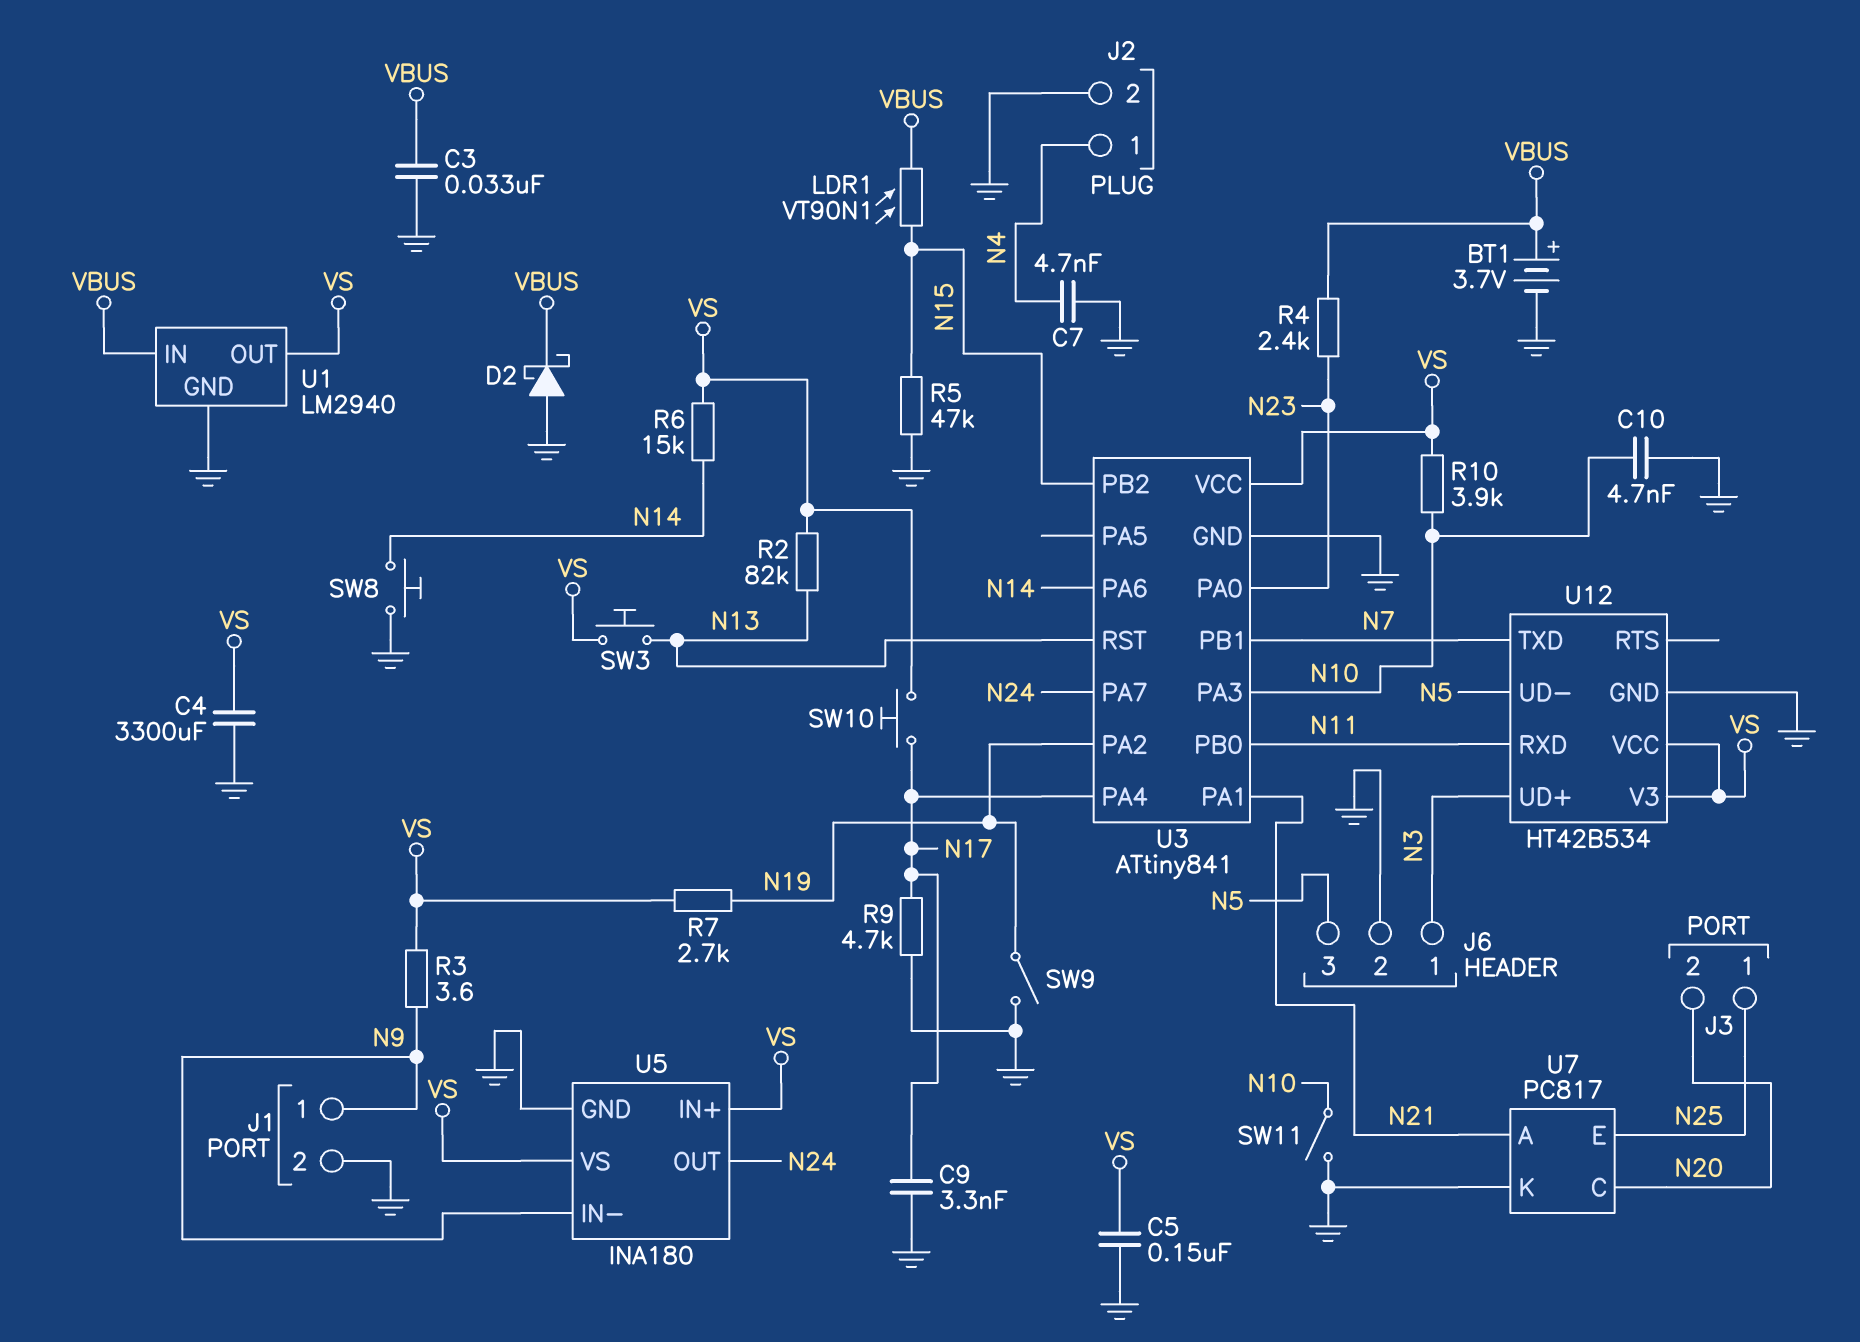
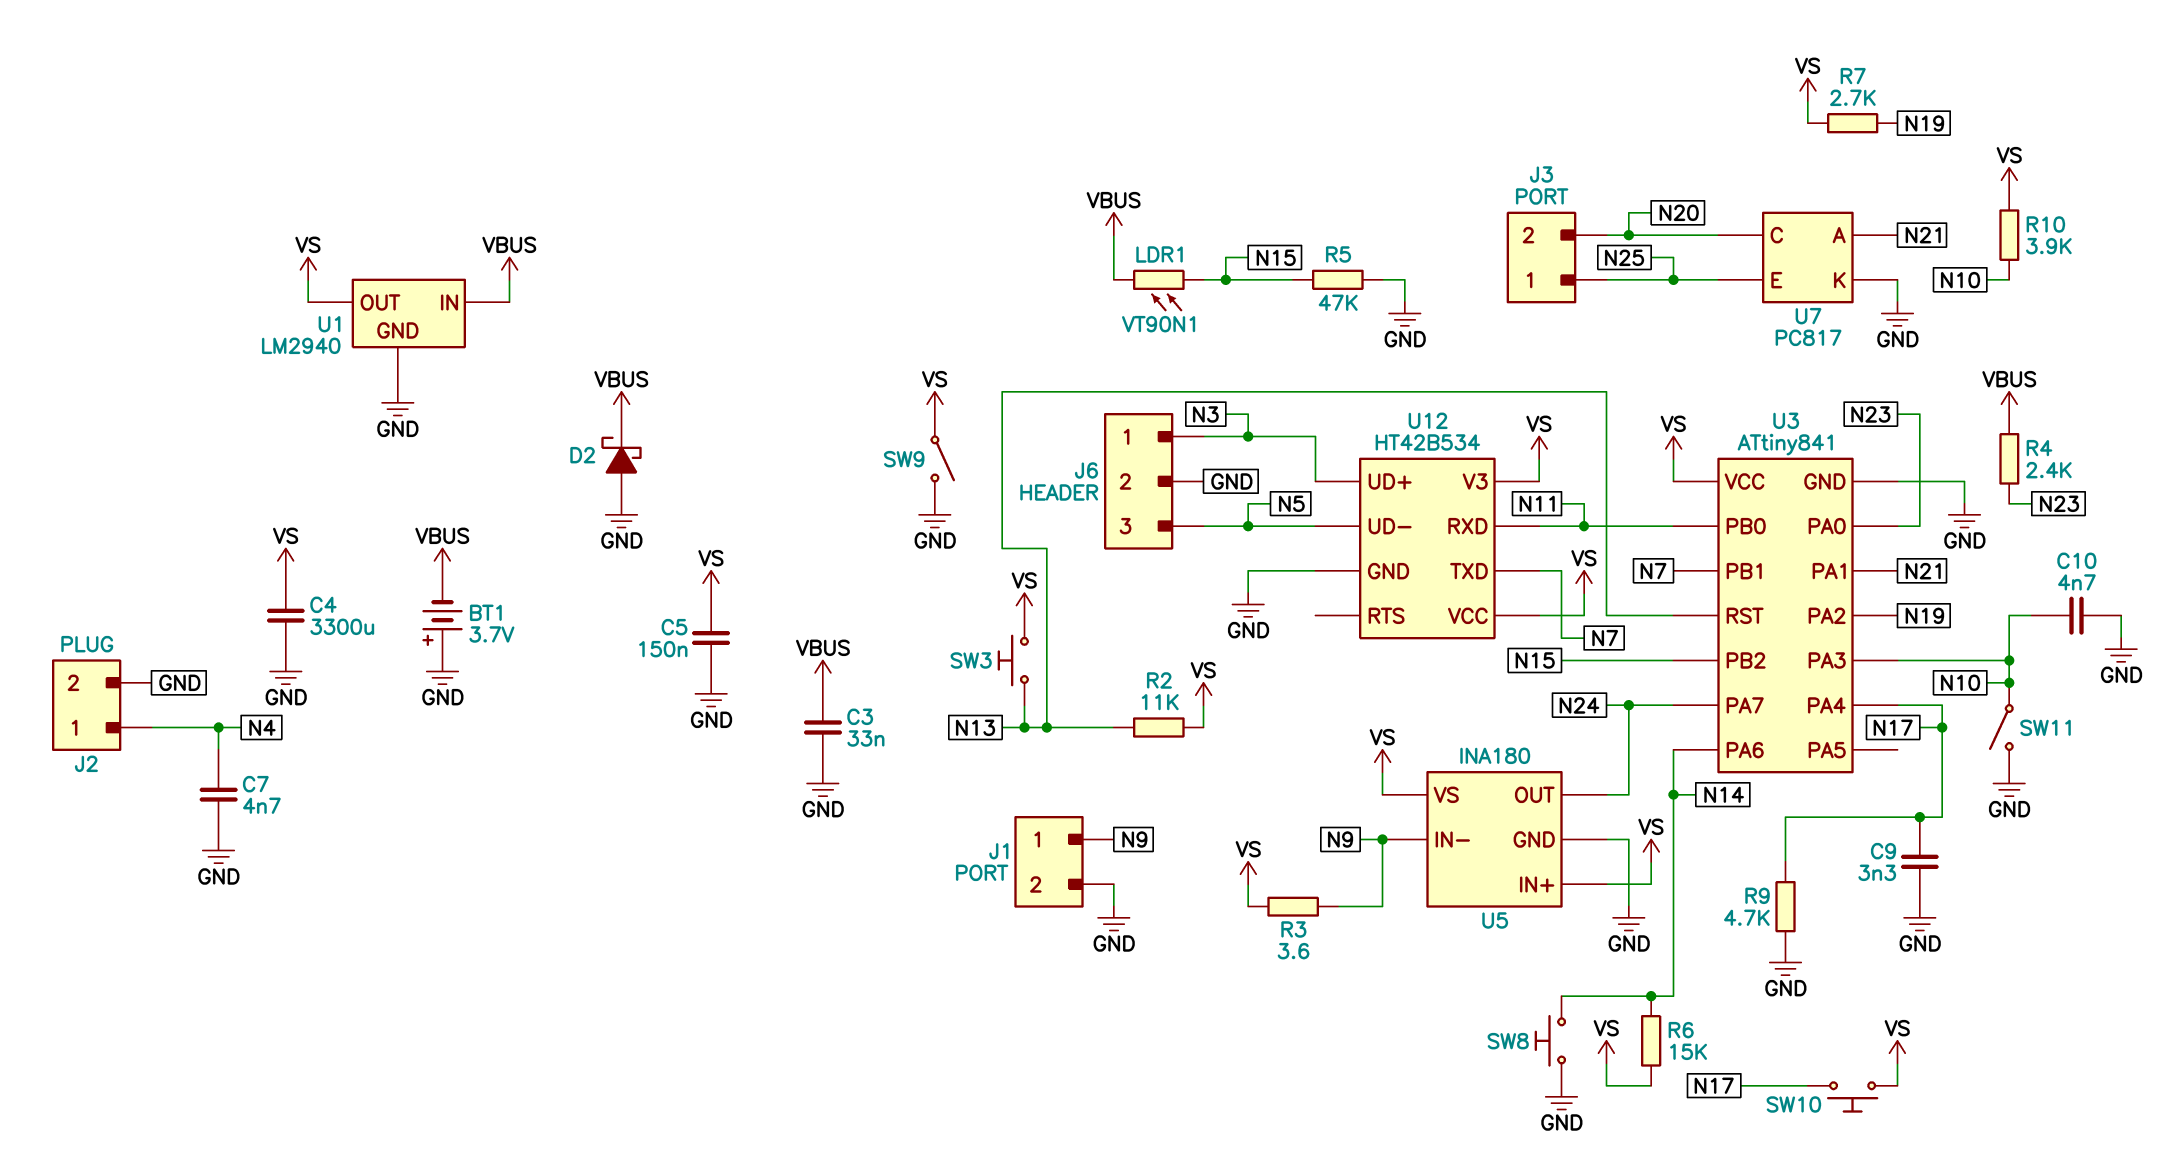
BT1: 3.7V (plus VBUS, minus GND) -> 3.7V (plus GND, minus VBUS)
R2: 82k (N13, VS) -> 11k (N13, VS)
SW9: switch (GND, N19) -> switch (GND, VS)

